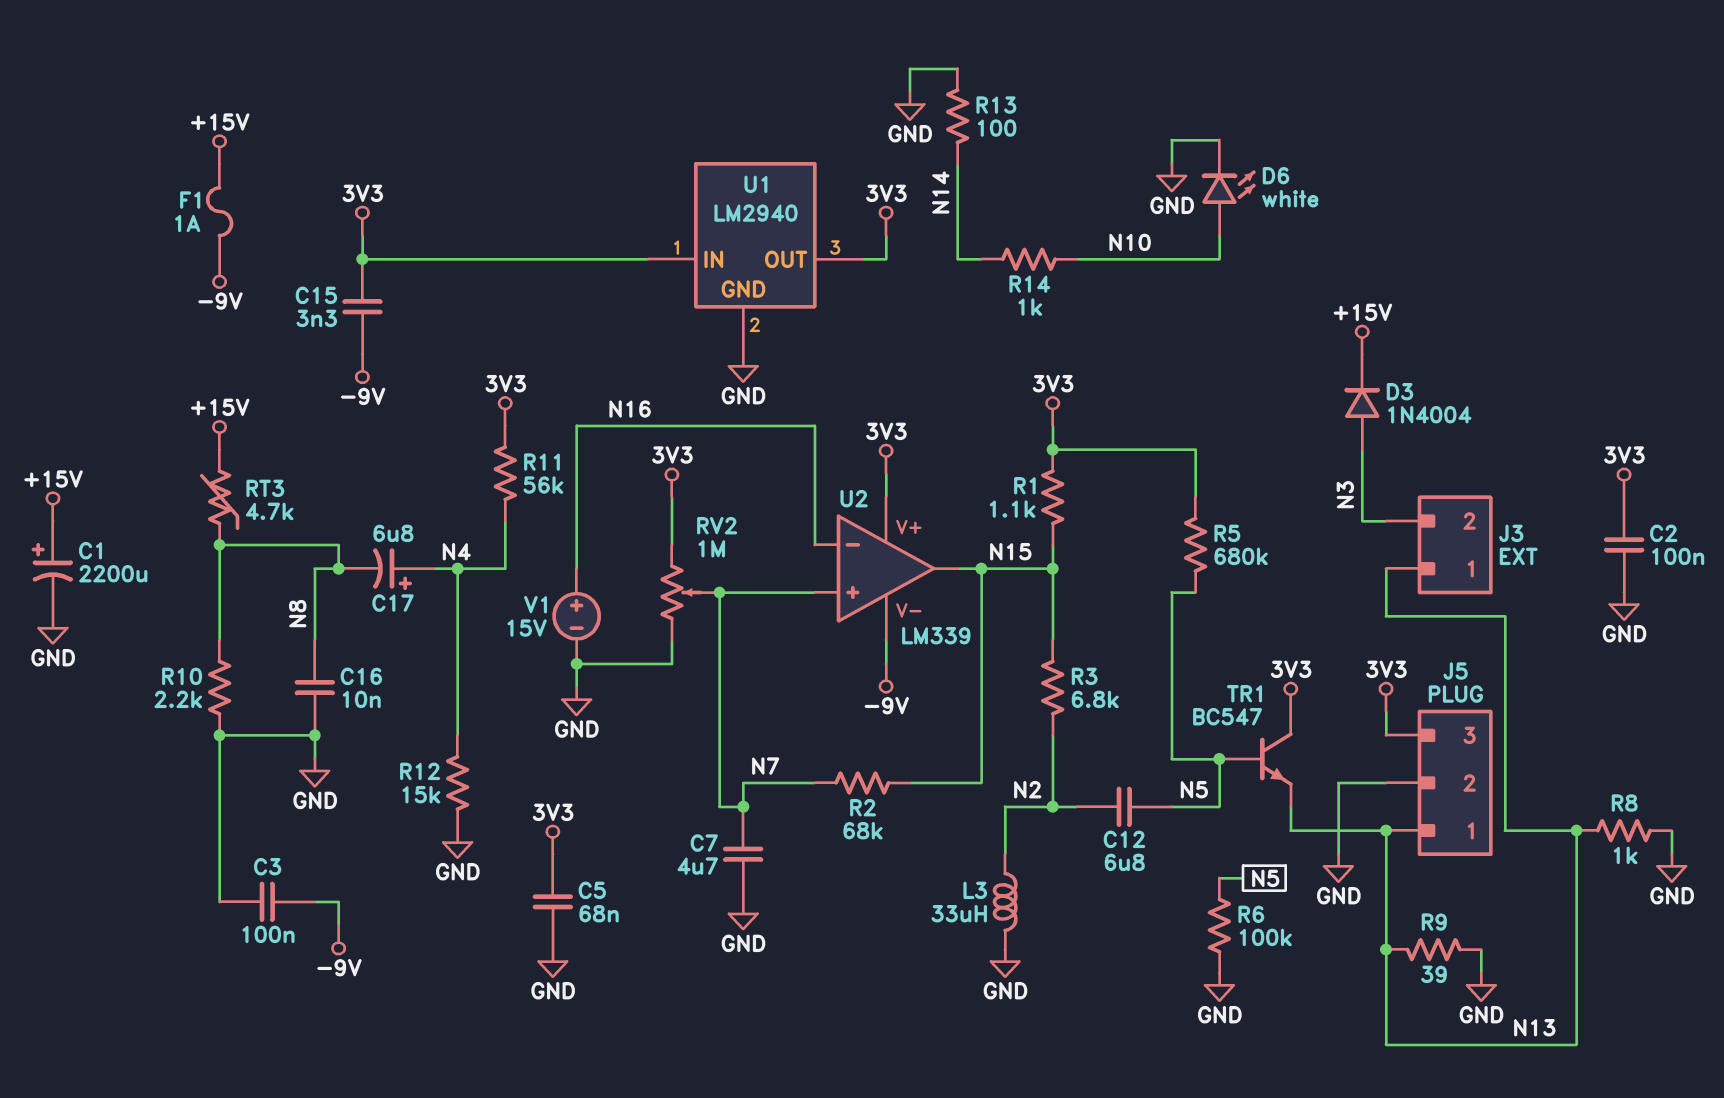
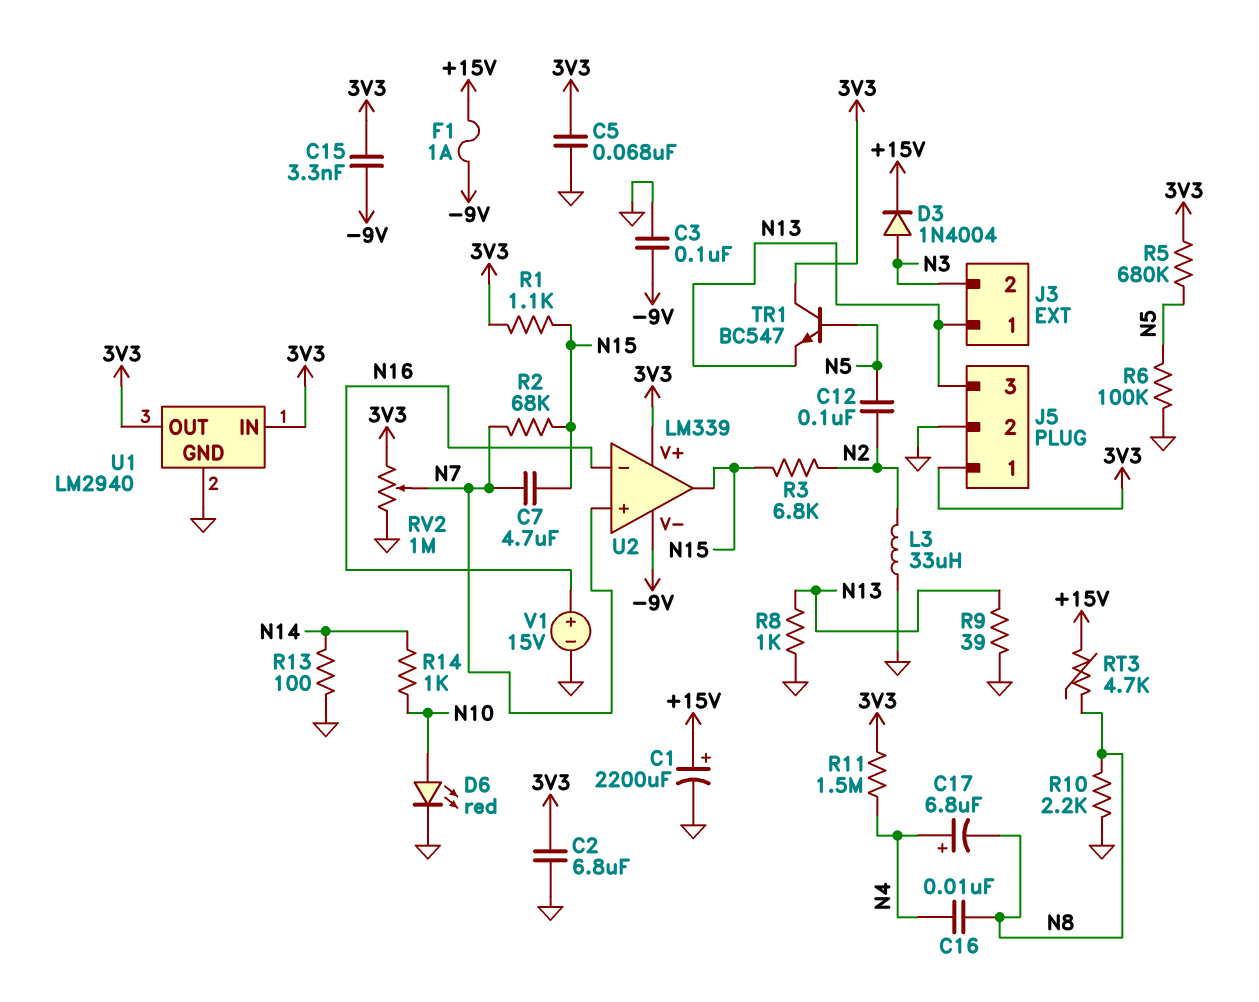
C2: 100nF (3V3, GND) -> 6.8uF (3V3, GND)
C7: 4.7uF (GND, N7) -> 4.7uF (N7, N15)
C12: 6.8uF (N2, N5) -> 100nF (N2, N5)
C16: 10nF (GND, N8) -> 10nF (N4, N8)
D6: LED white (A N10, K GND) -> LED red (A N10, K GND)
J5 pin 1: N13 -> 3V3
J5 pin 3: 3V3 -> N13
R11: 56k (3V3, N4) -> 1.5M (3V3, N4)
R12: 15k (GND, N4) -> none

